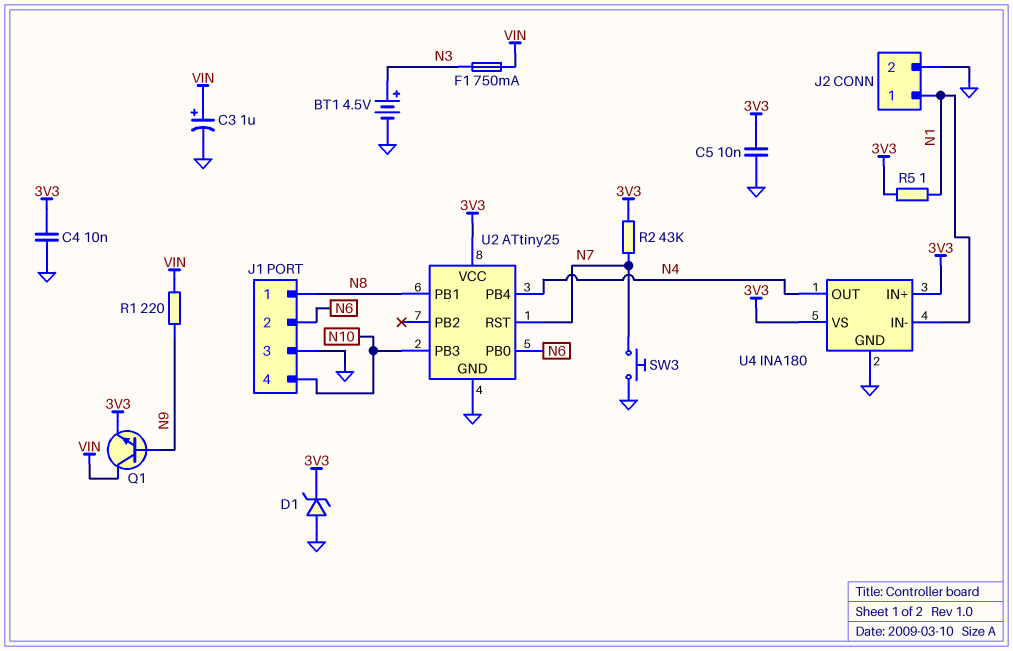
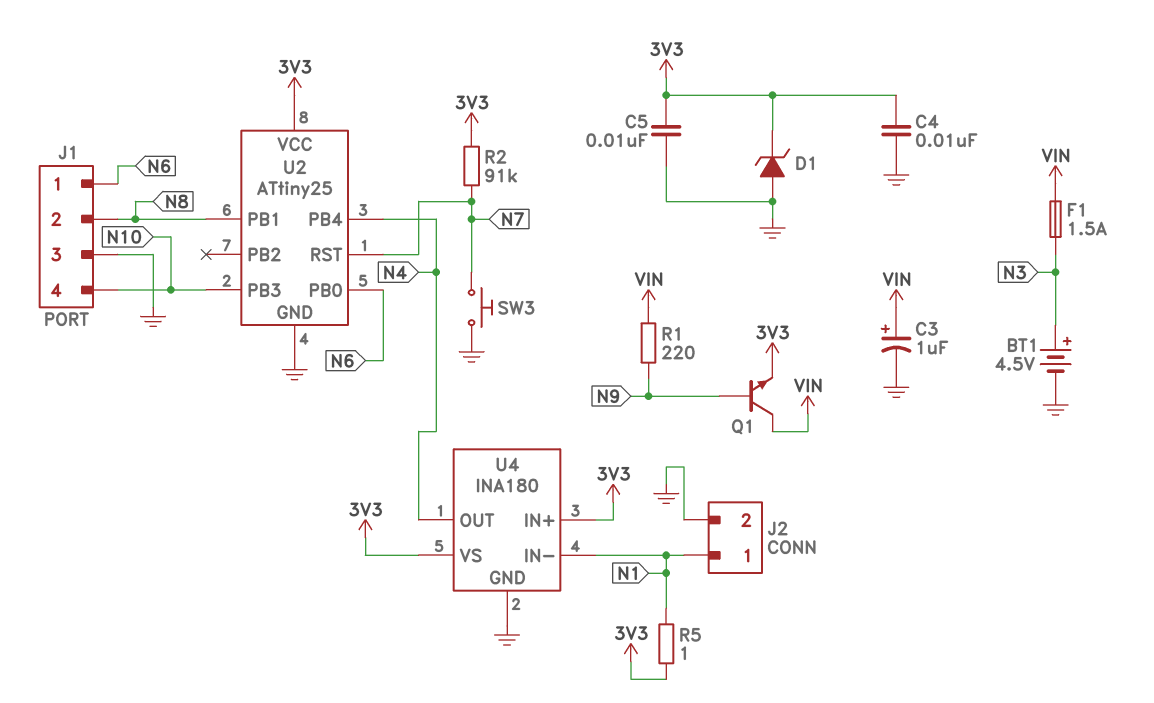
F1: 750mA (N3, VIN) -> 1.5A (N3, VIN)
J1 pin 1: N8 -> N6
J1 pin 2: N6 -> N8
R2: 43k (3V3, N7) -> 91k (3V3, N7)

